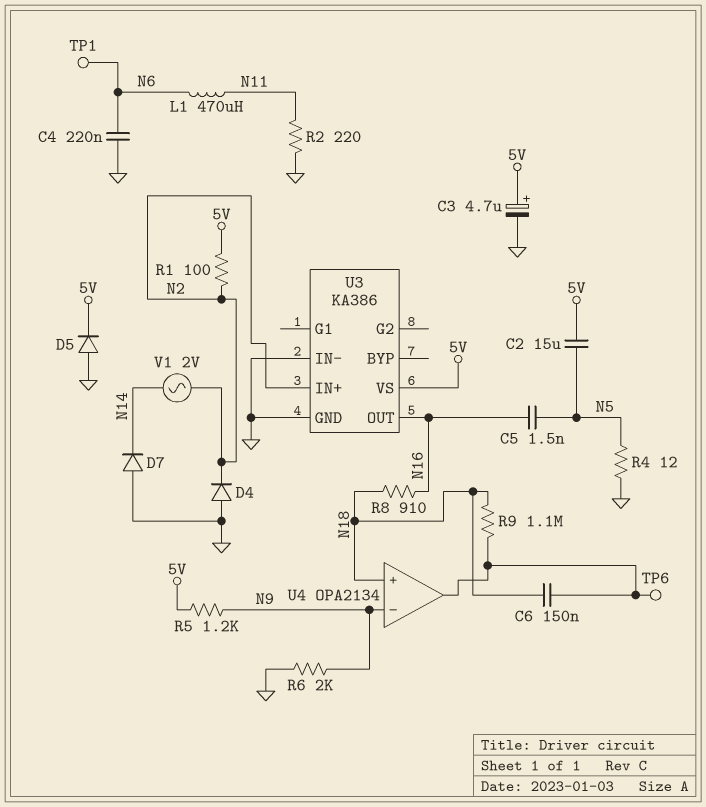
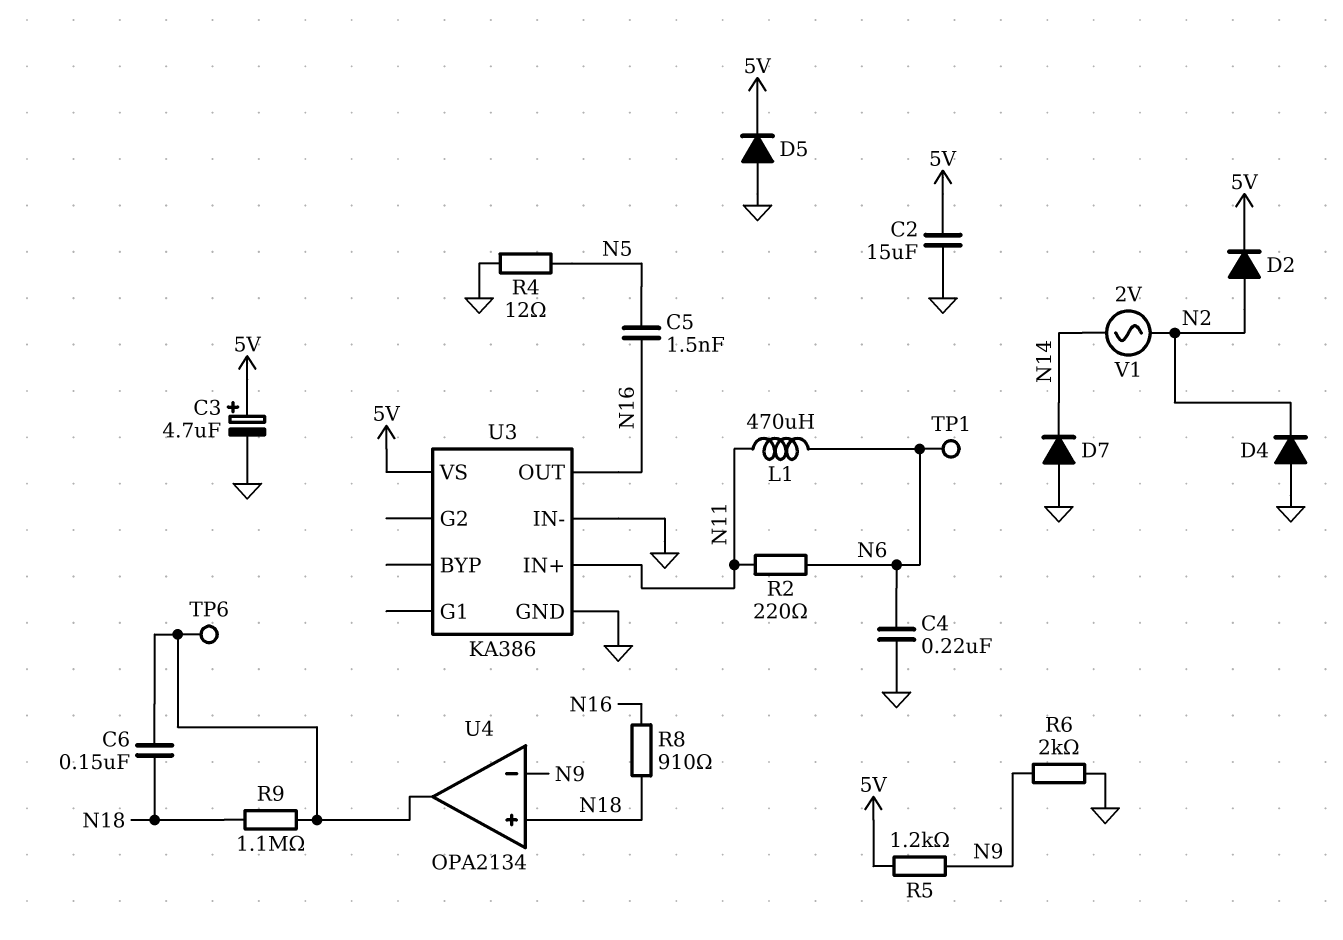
C2: 15uF (5V, N5) -> 15uF (5V, GND)
D2: none -> diode (A N2, K 5V)
R1: 100 (5V, N2) -> none
R2: 220 (GND, N11) -> 220 (N6, N11)
U3 pin IN+: N2 -> N11

